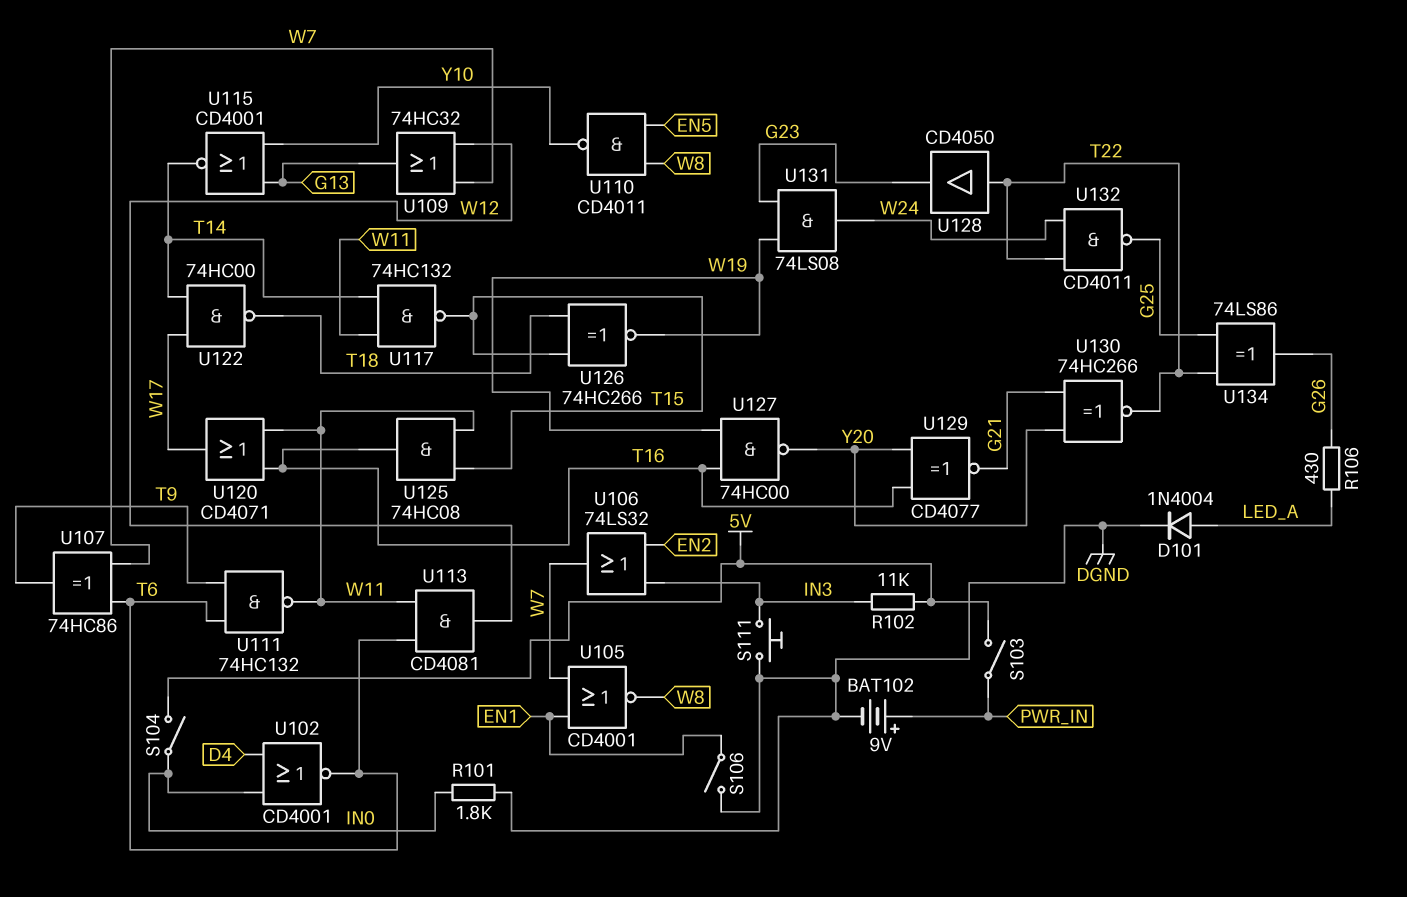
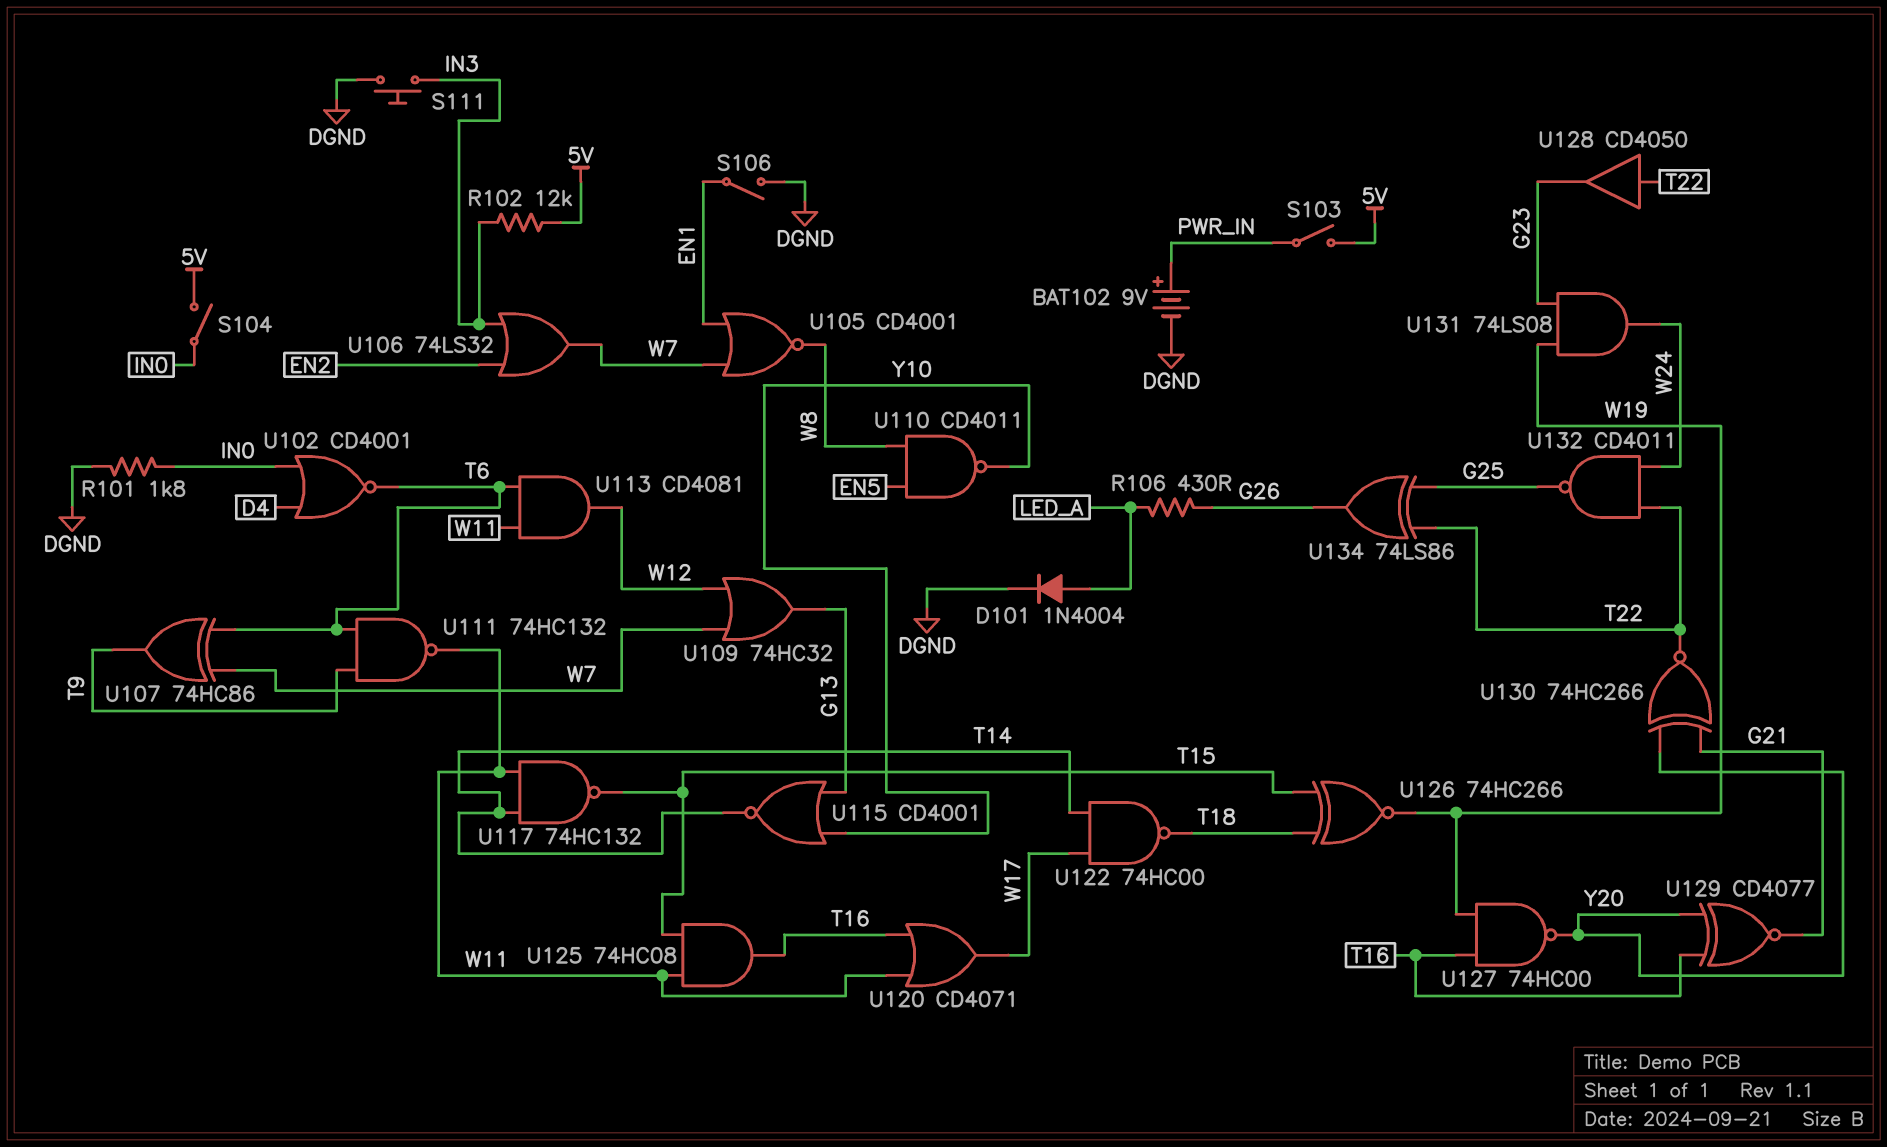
R102: 11k (5V, IN3) -> 12k (5V, IN3)

